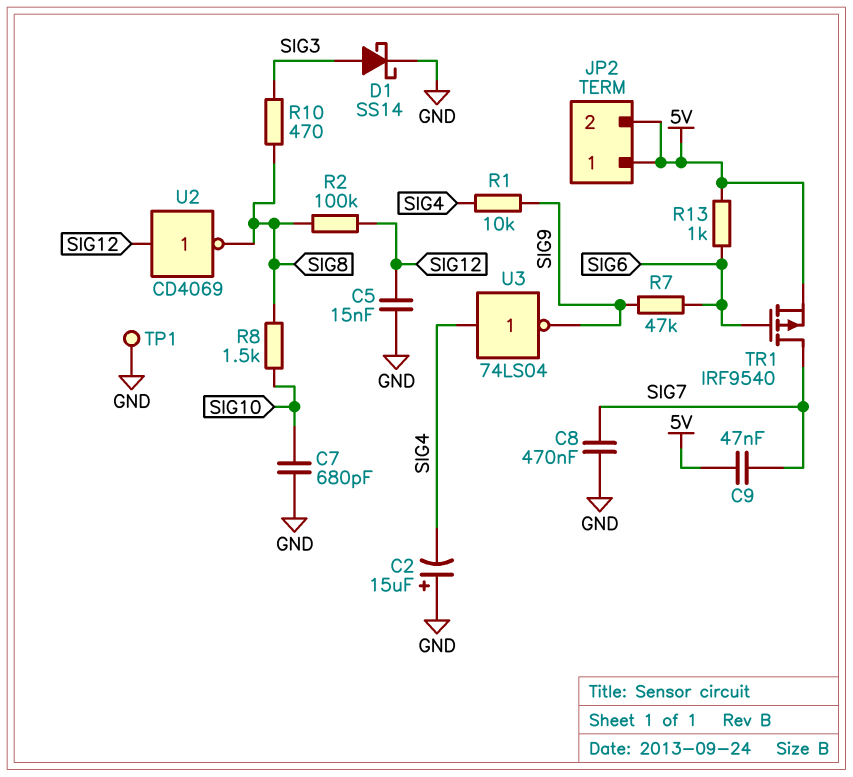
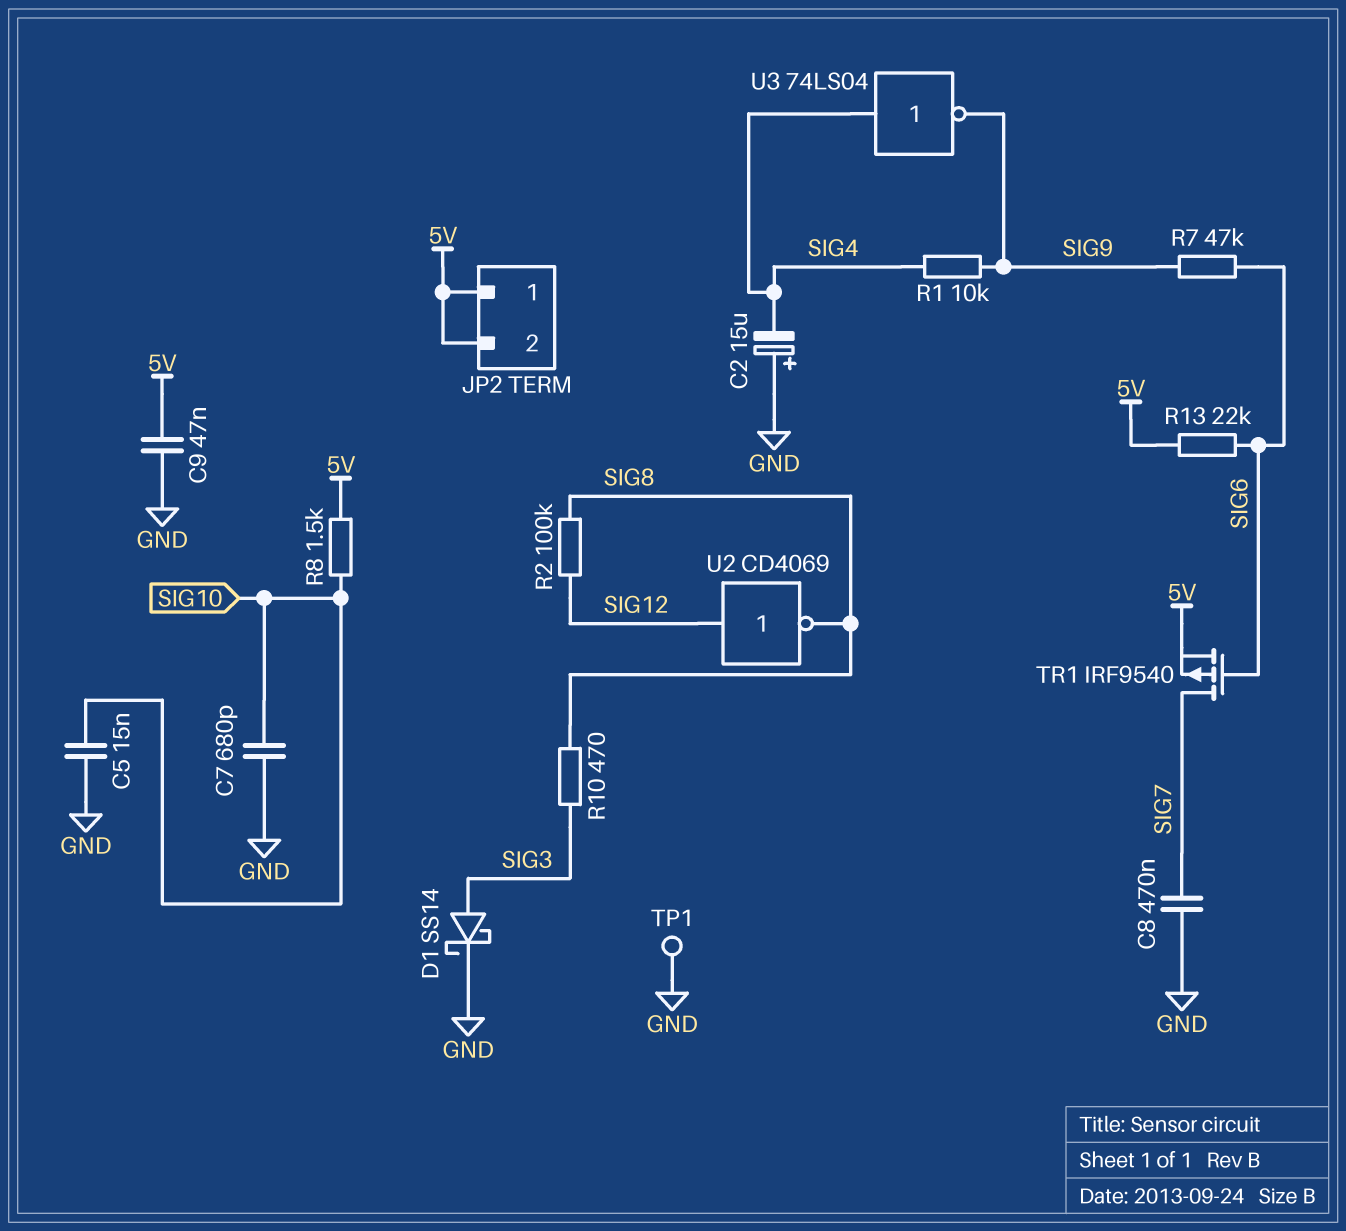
C5: 15nF (GND, SIG12) -> 15nF (GND, SIG10)
C9: 47nF (5V, SIG7) -> 47nF (5V, GND)
R8: 1.5k (SIG8, SIG10) -> 1.5k (5V, SIG10)
R13: 1k (5V, SIG6) -> 22k (5V, SIG6)

